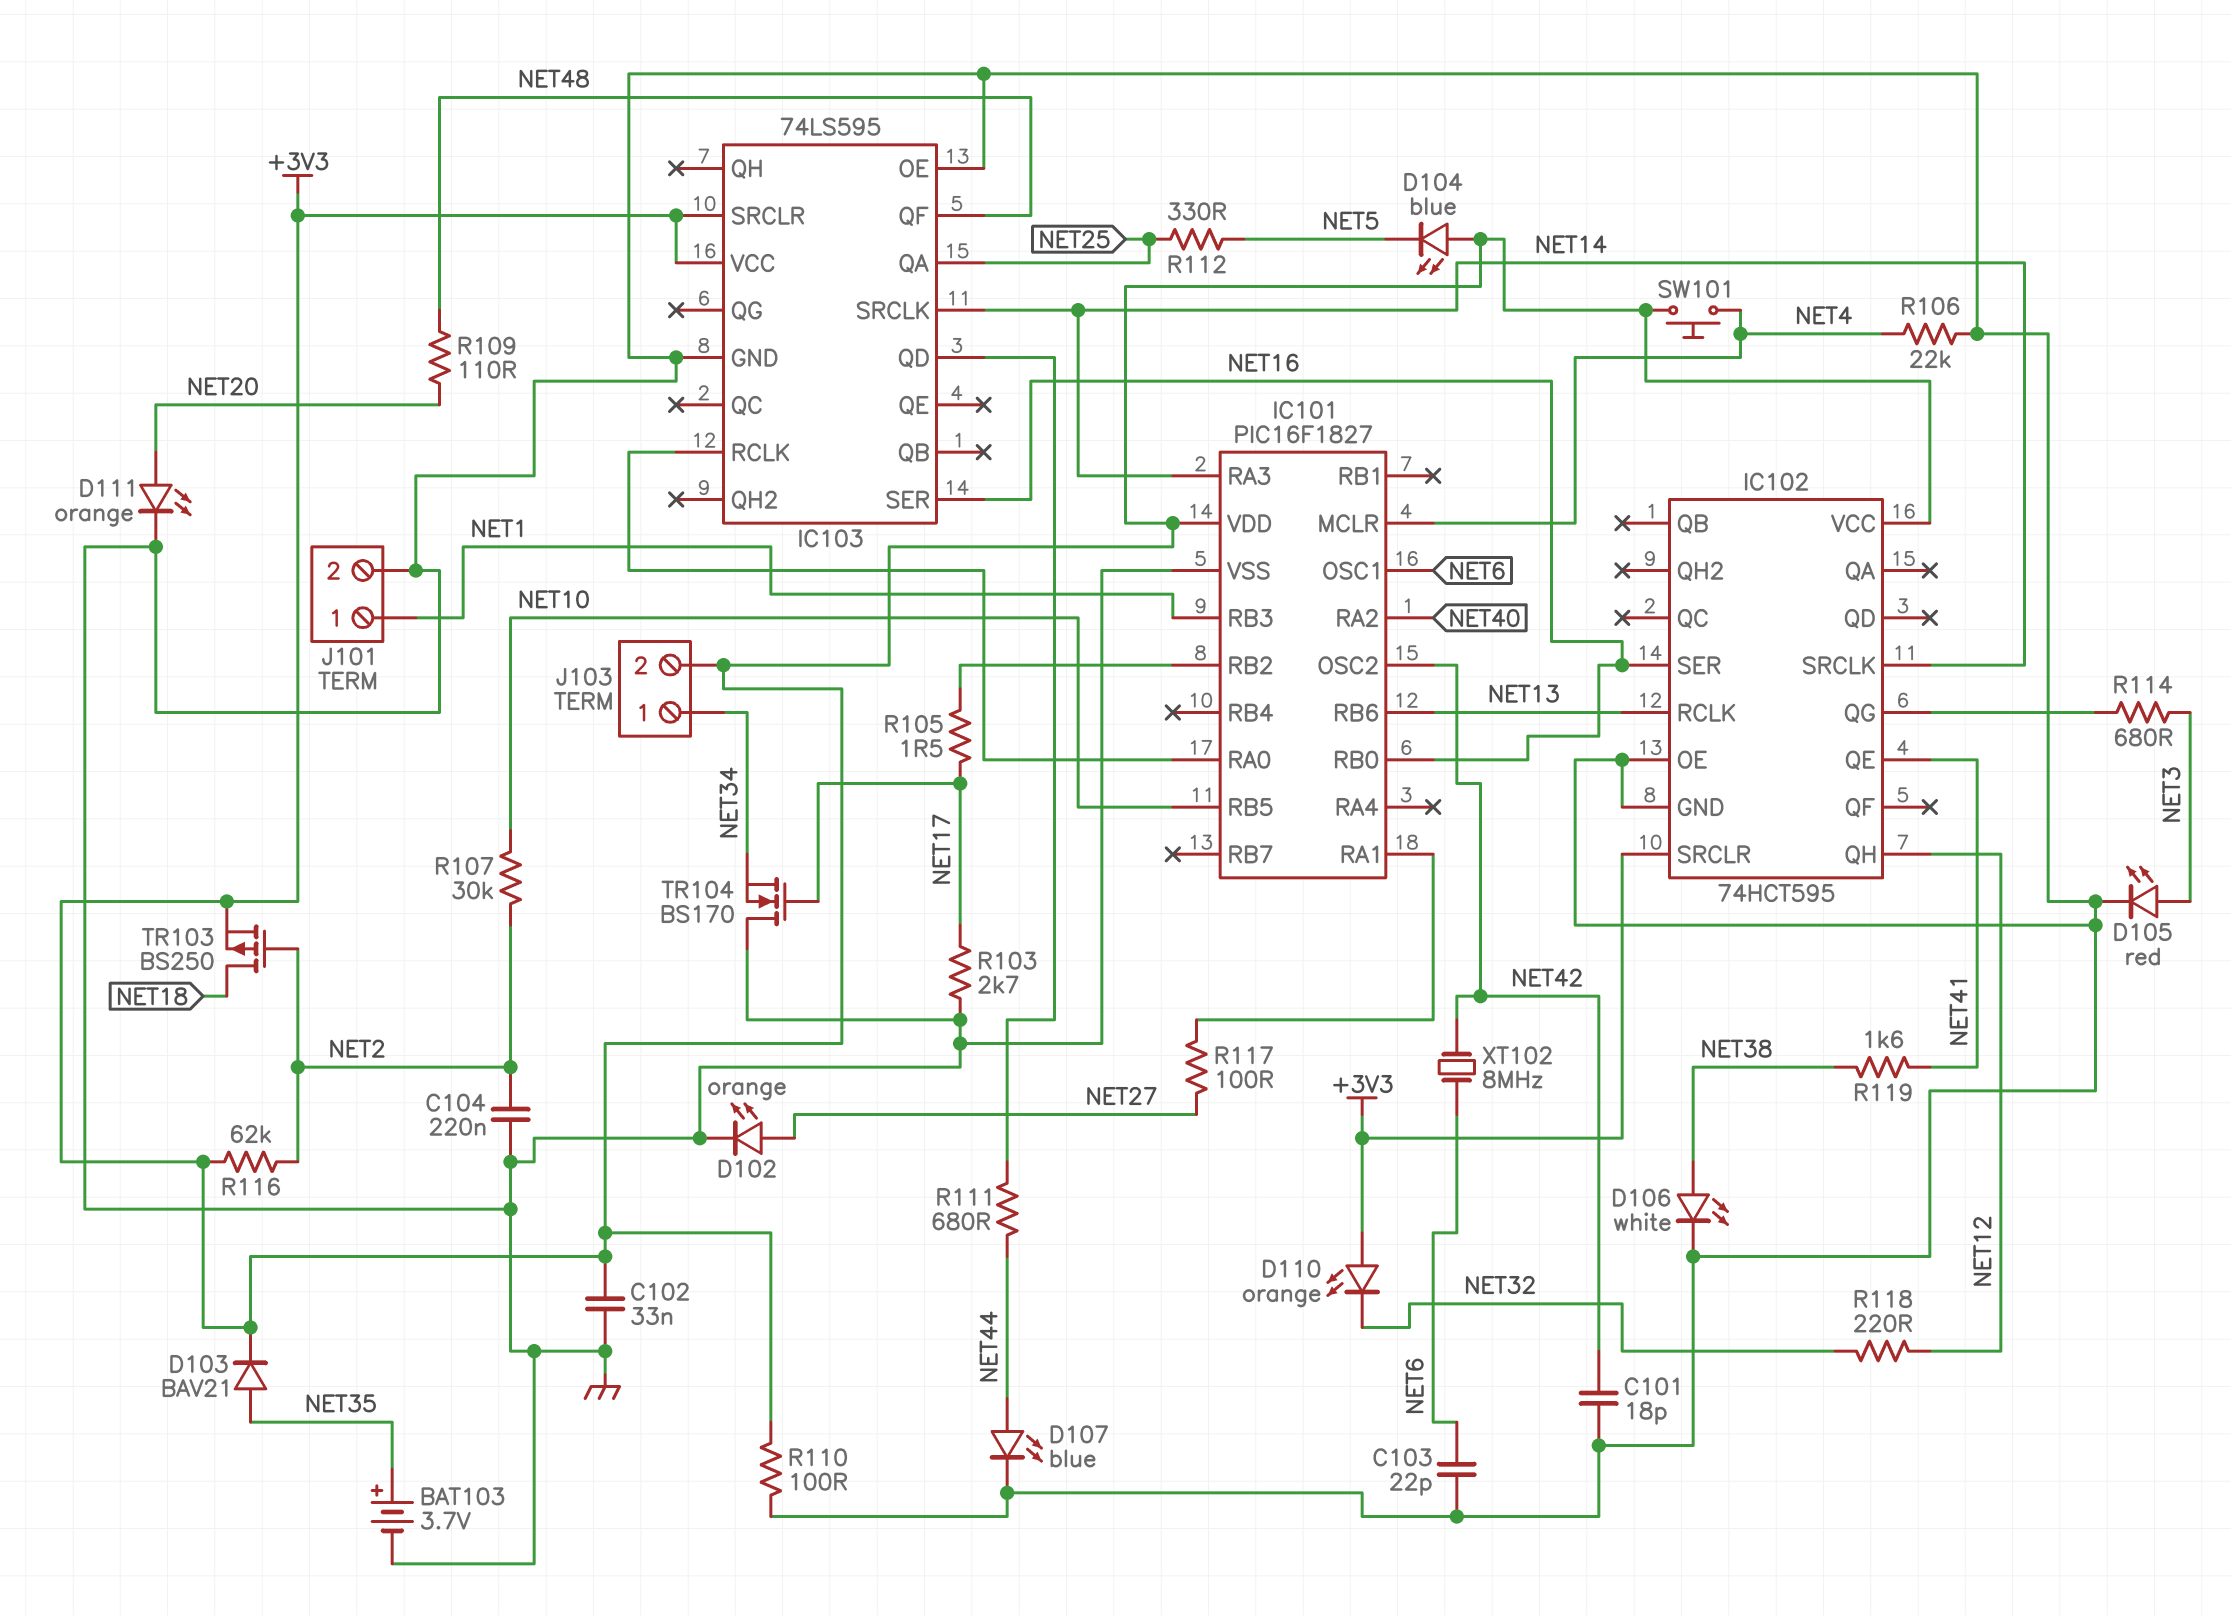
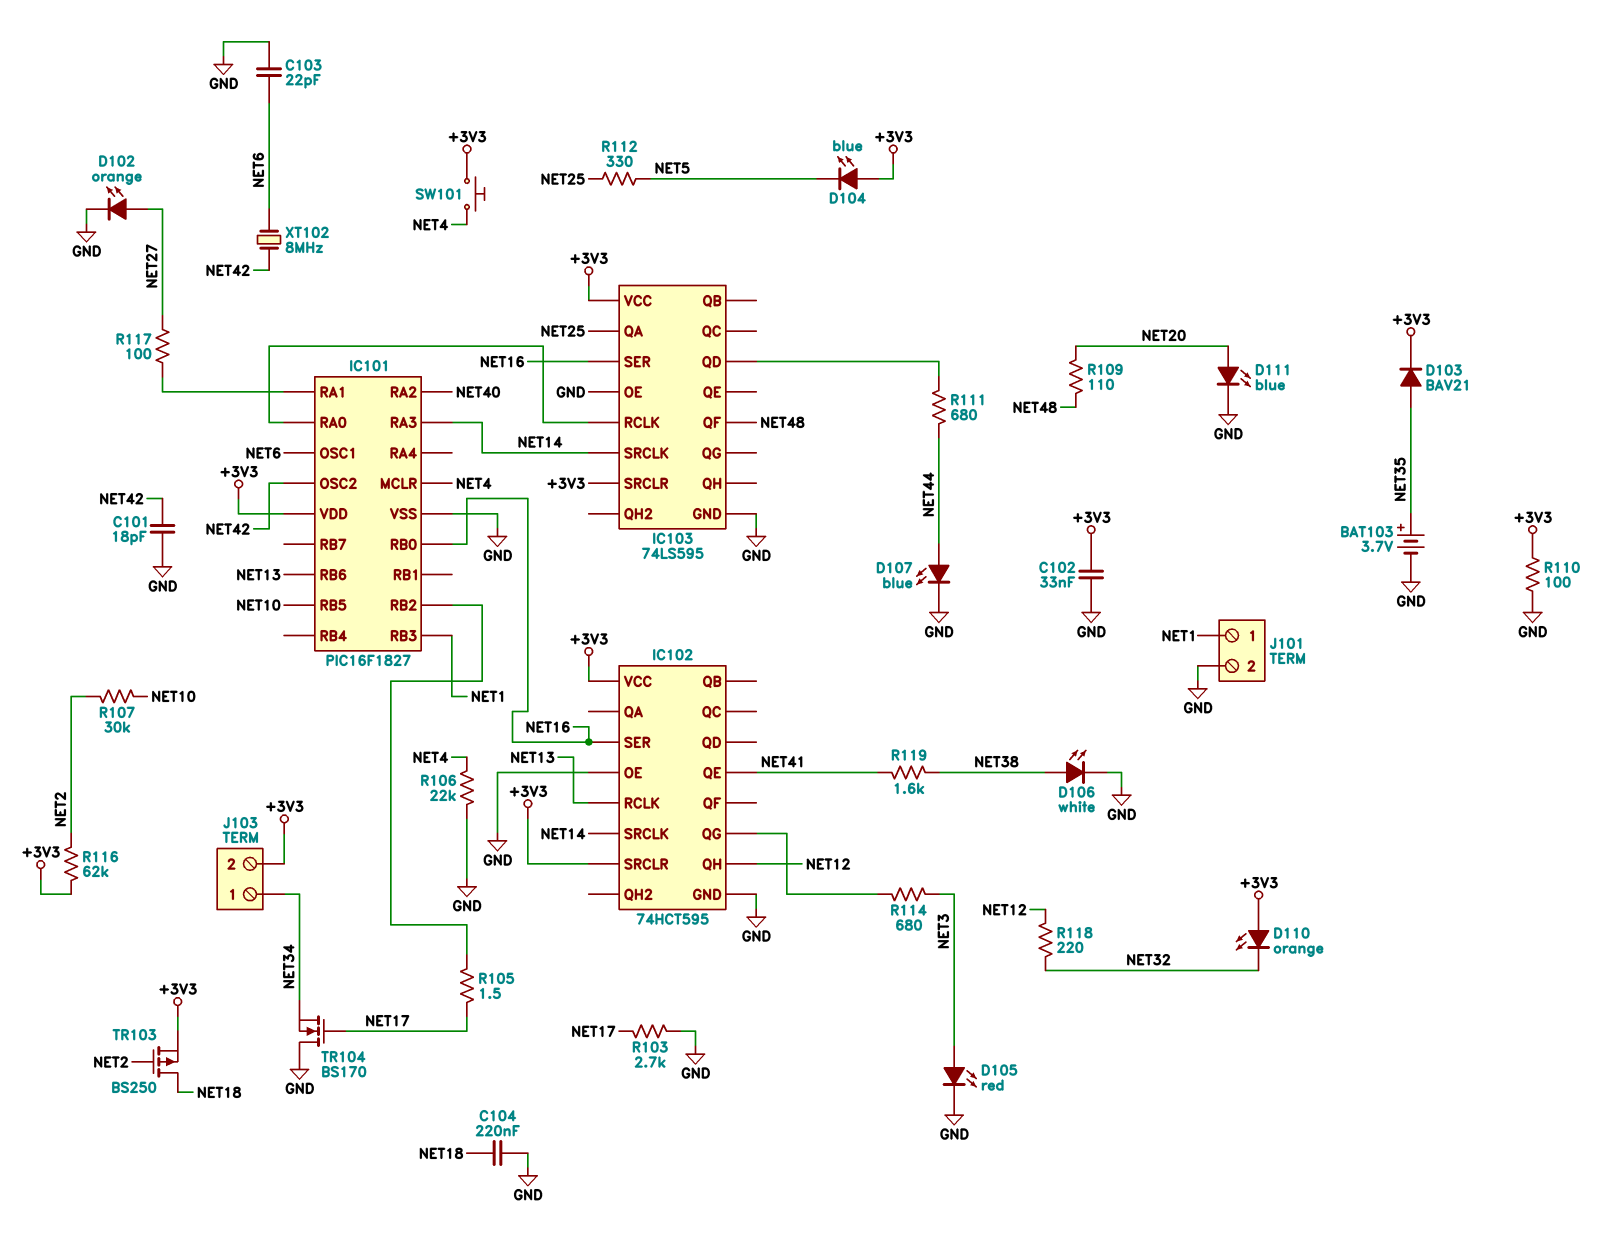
C104: 220nF (GND, NET2) -> 220nF (GND, NET18)
D111: LED orange (A NET20, K GND) -> LED blue (A NET20, K GND)

